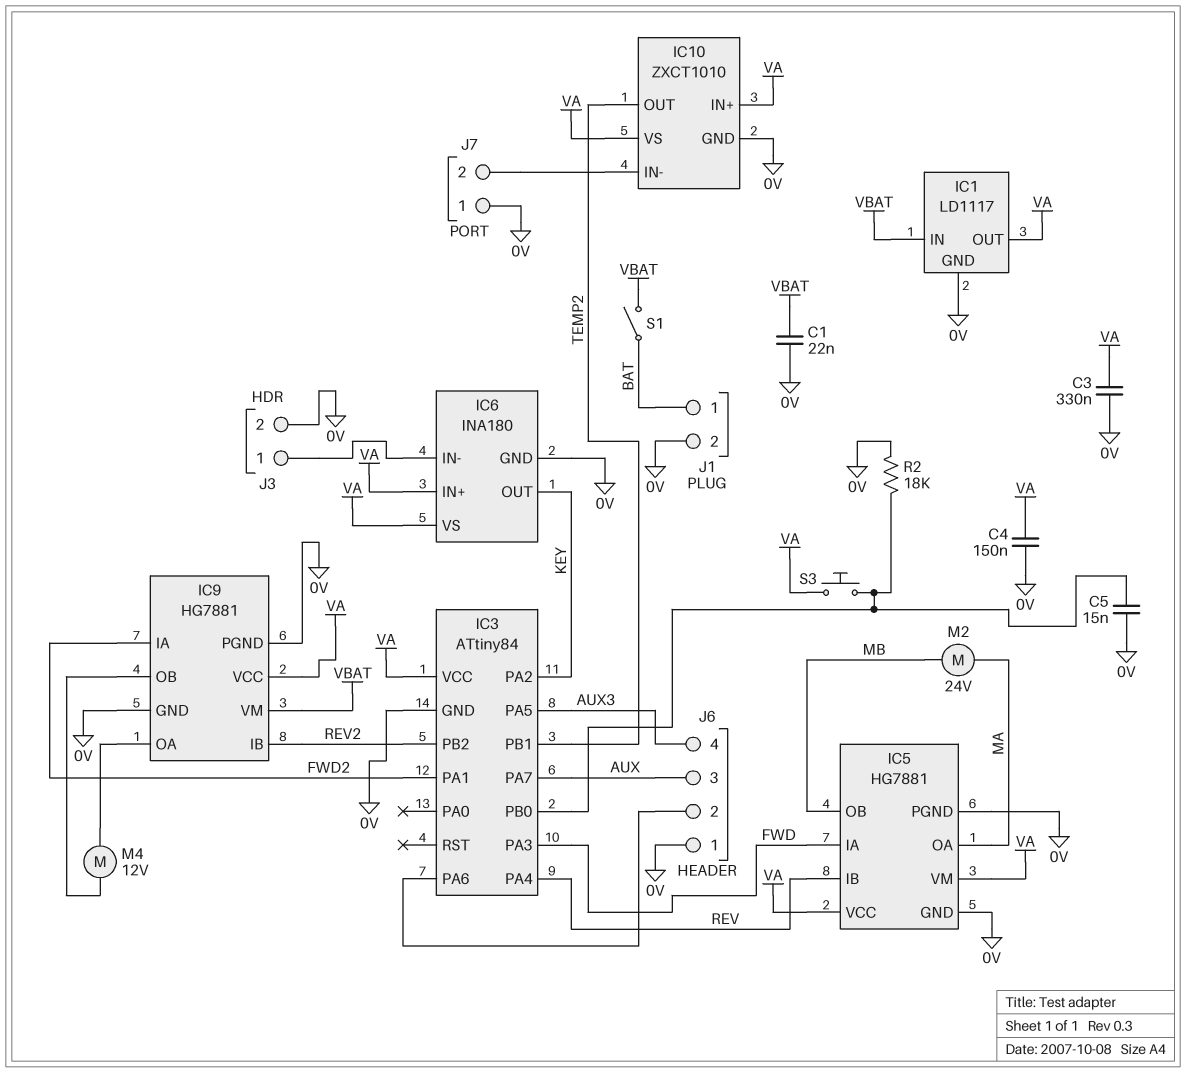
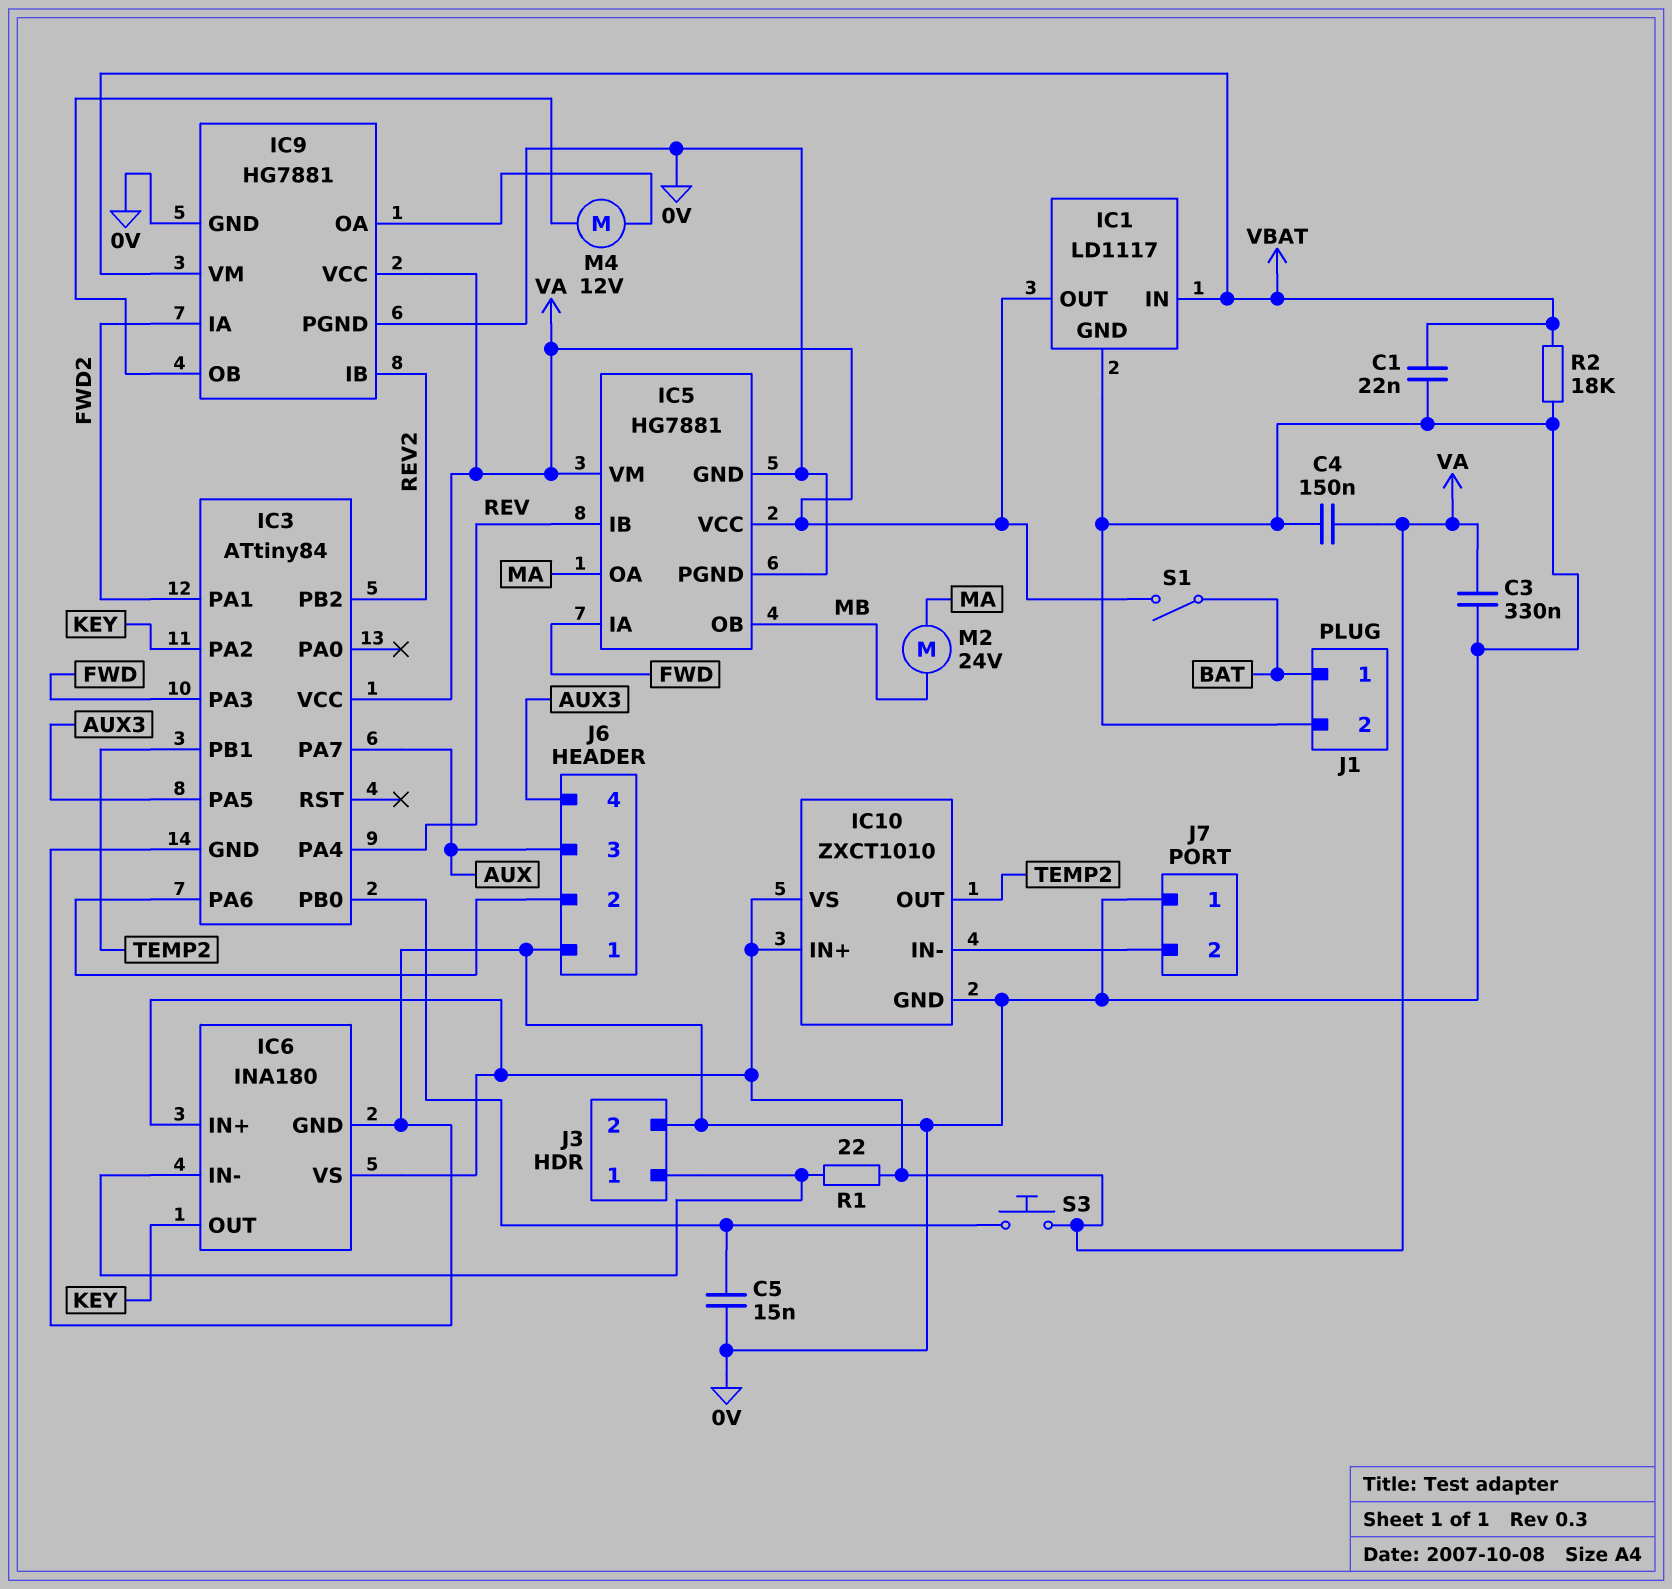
R1: none -> 22 (IC6/IN-, VA)
R2: 18k (0V, IC3/PB0) -> 18k (0V, VBAT)
S1: switch (BAT, VBAT) -> switch (BAT, VA)

